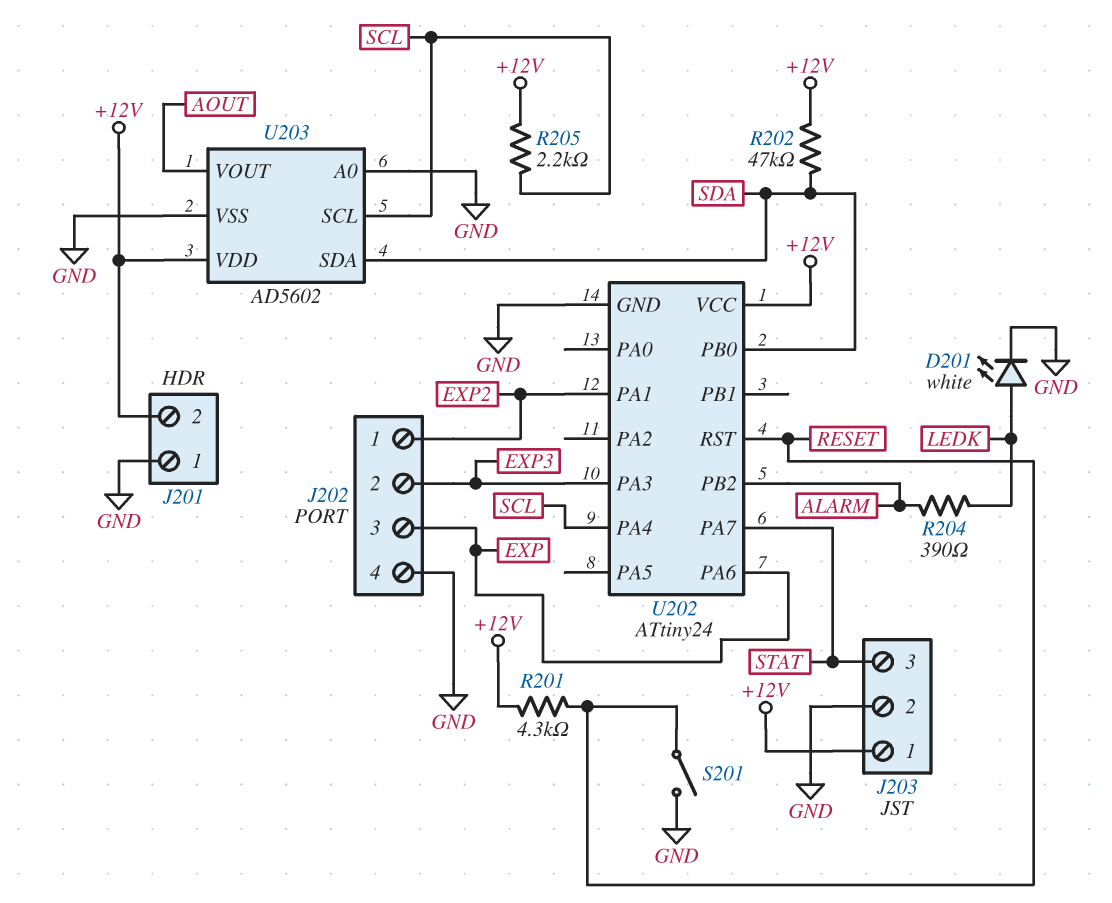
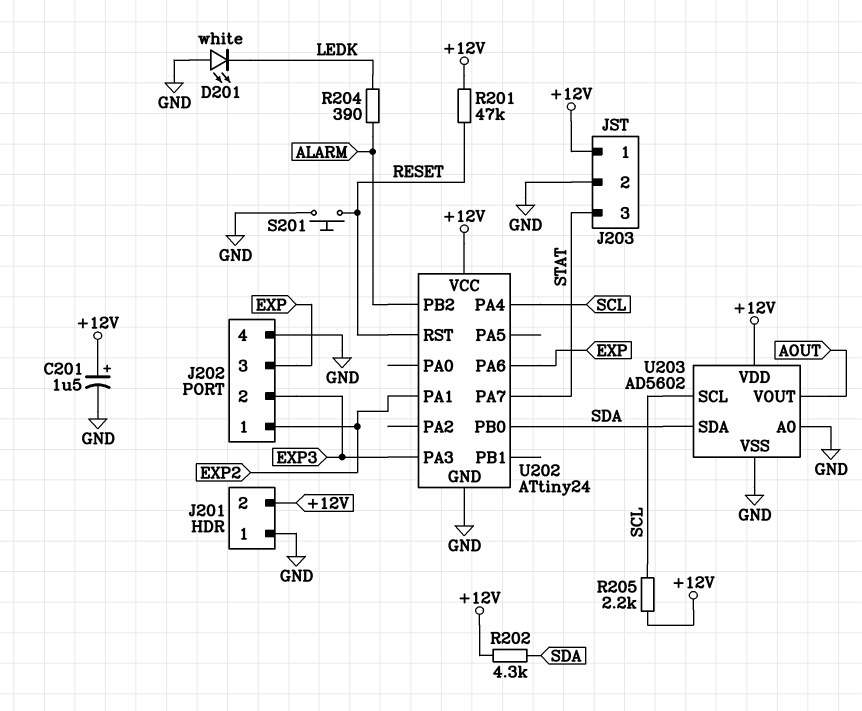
C201: none -> 1.5uF (plus +12V, minus GND)
D201: LED white (A LEDK, K GND) -> LED white (A GND, K LEDK)
R201: 4.3k (+12V, RESET) -> 47k (+12V, RESET)
R202: 47k (+12V, SDA) -> 4.3k (+12V, SDA)
S201: switch (GND, RESET) -> button (GND, RESET)

